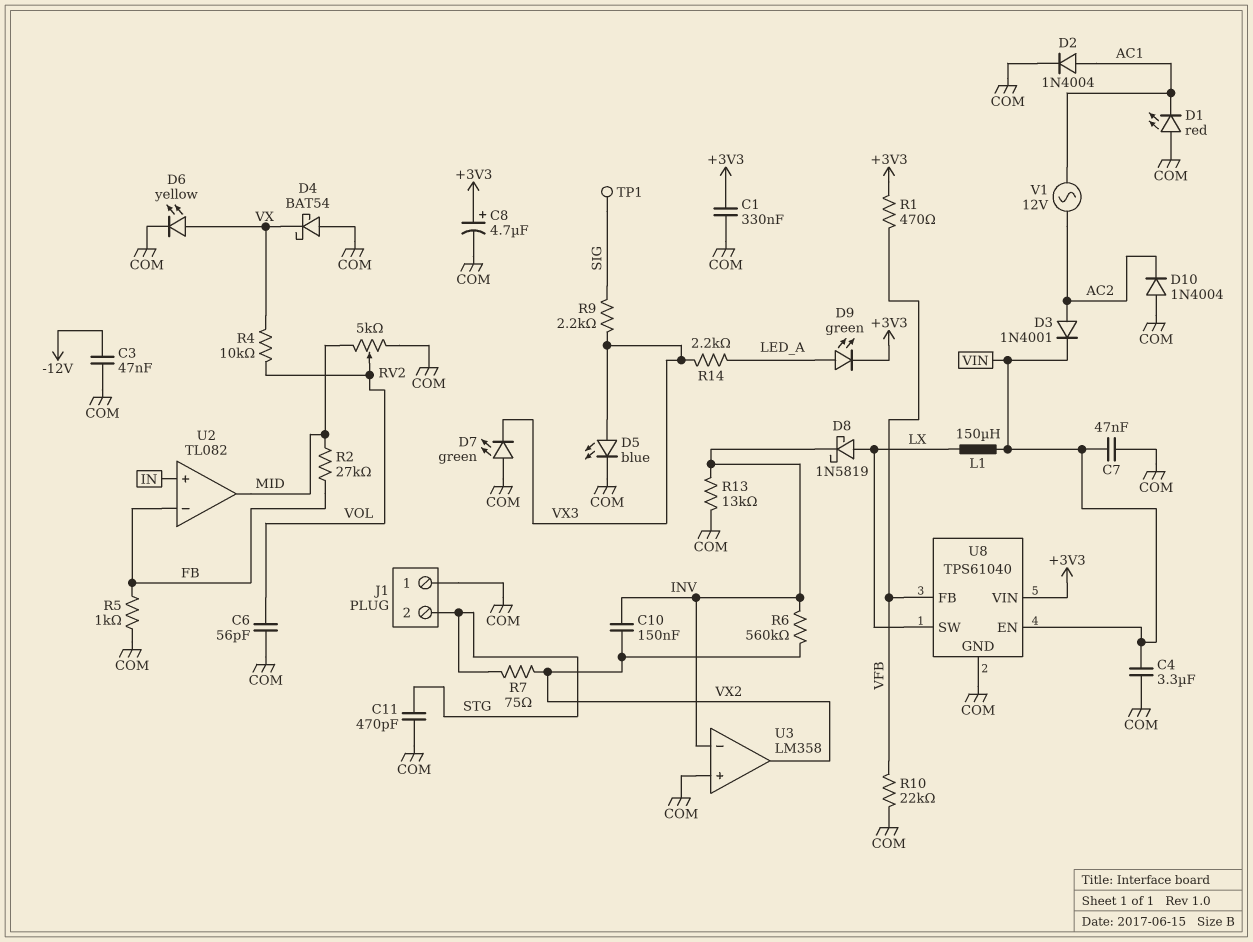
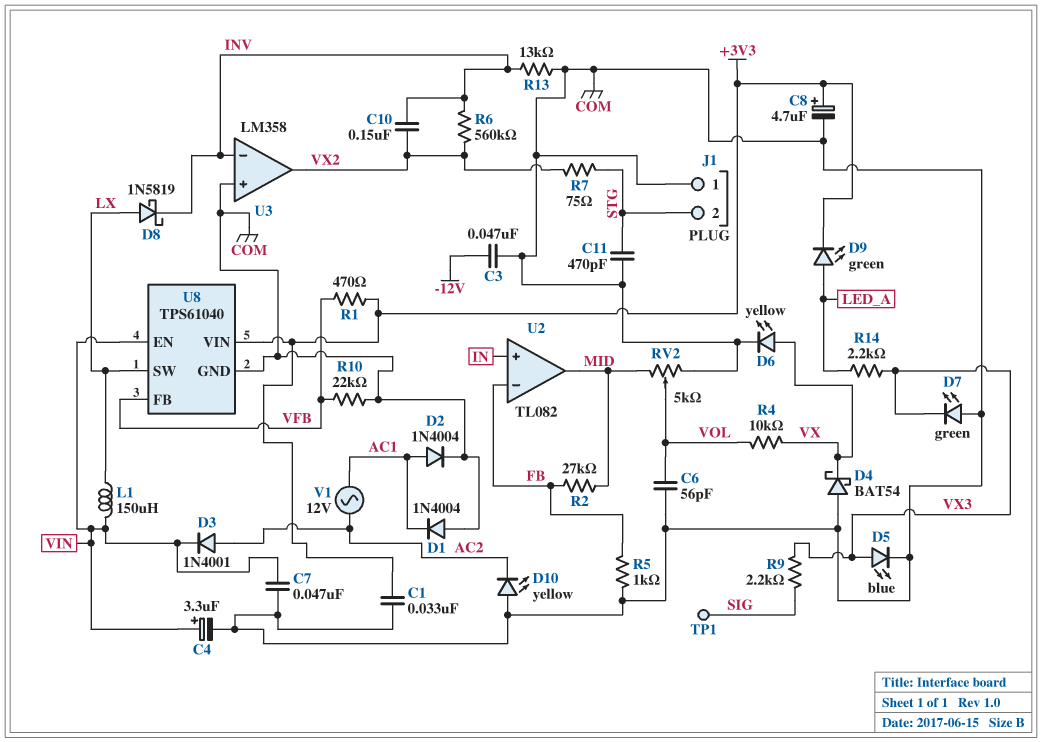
C1: 330nF (+3V3, COM) -> 33nF (+3V3, COM)
C4: 3.3uF (COM, VIN) -> 3.3uF (plus VIN, minus COM)
D1: LED red (A COM, K AC1) -> diode 1N4004 (A COM, K AC1)
D10: diode 1N4004 (A COM, K AC2) -> LED yellow (A COM, K AC2)

